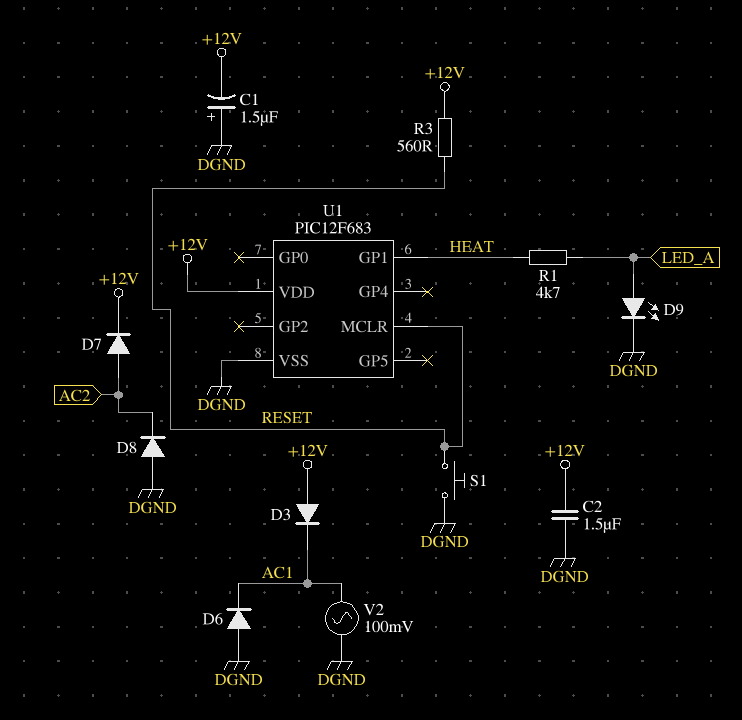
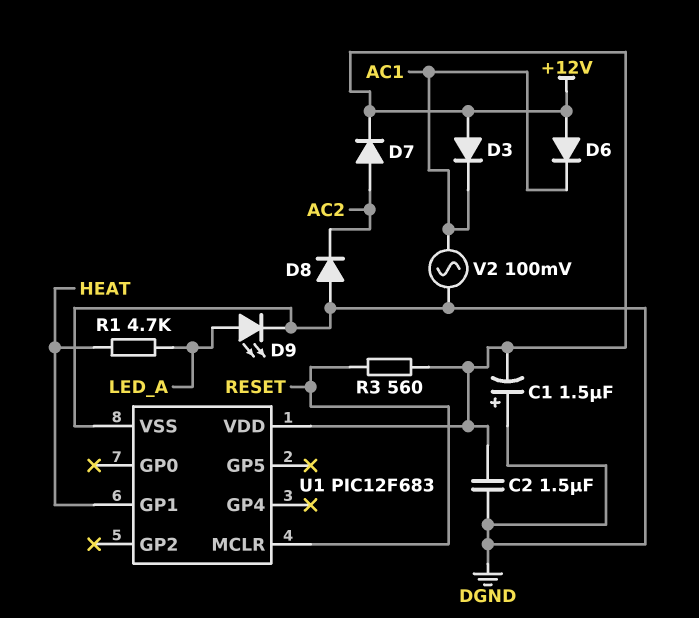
D6: diode (A DGND, K AC1) -> diode (A +12V, K AC1)
S1: button (DGND, RESET) -> none

